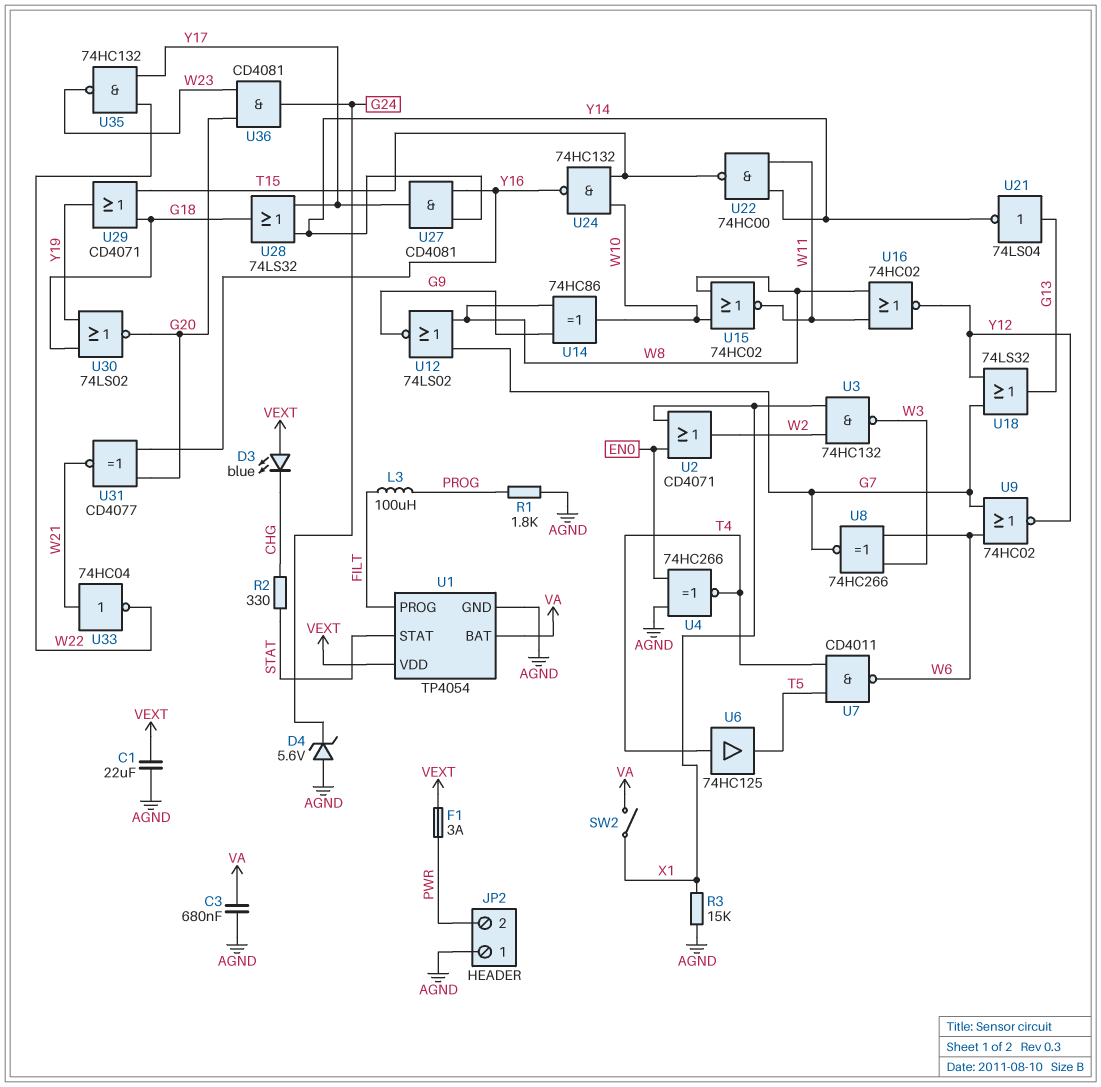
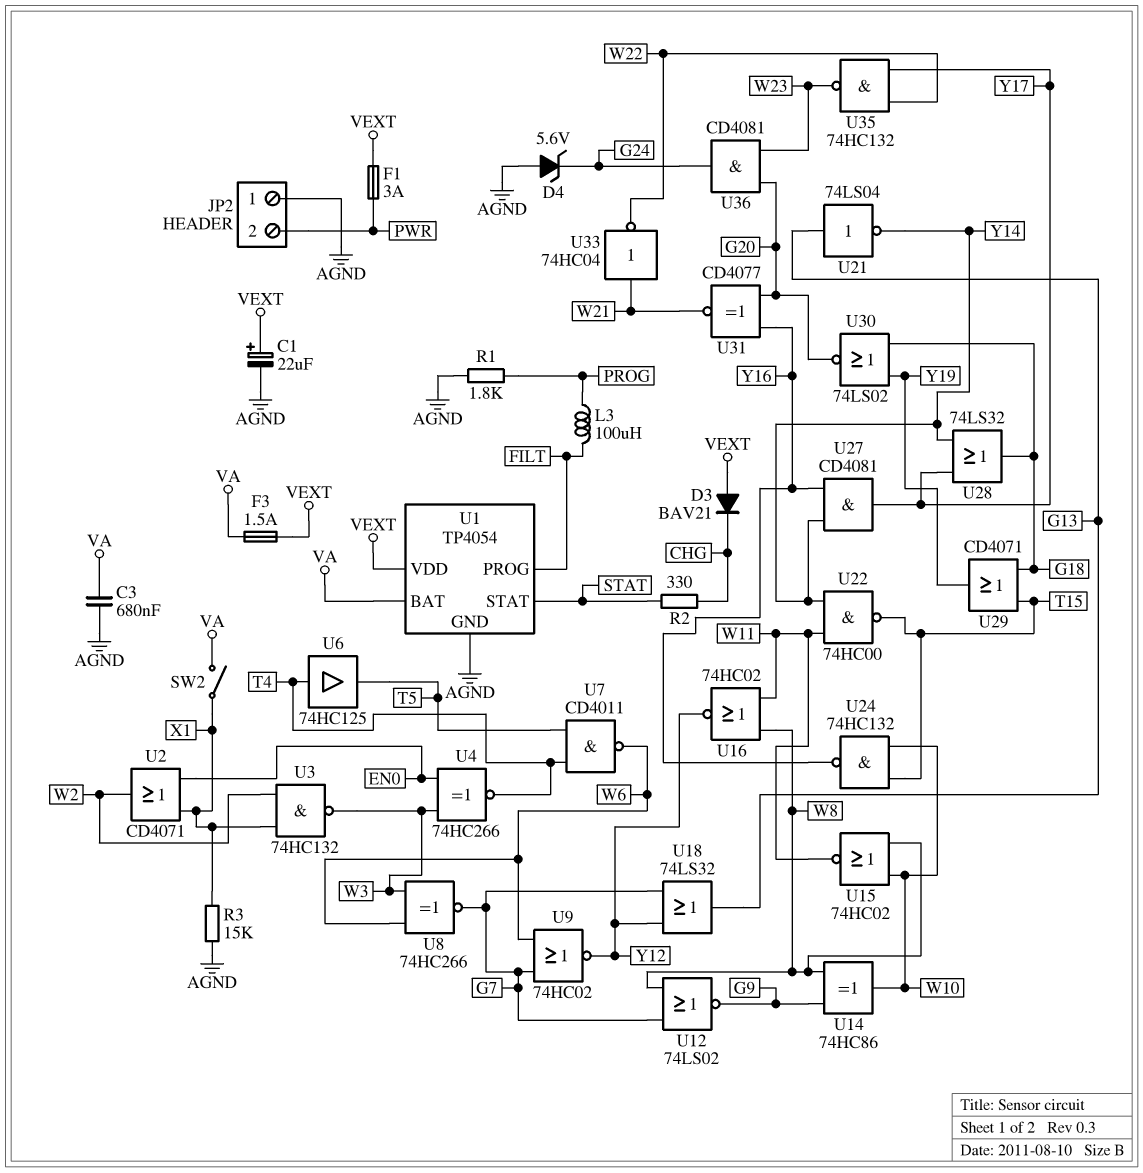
C1: 22uF (AGND, VEXT) -> 22uF (plus VEXT, minus AGND)
D3: LED blue (A VEXT, K CHG) -> diode BAV21 (A VEXT, K CHG)
F3: none -> 1.5A (VA, VEXT)
U4: XNOR 74HC266 (in AGND, in EN0, out T4) -> XNOR 74HC266 (in EN0, in W3, out T4)

